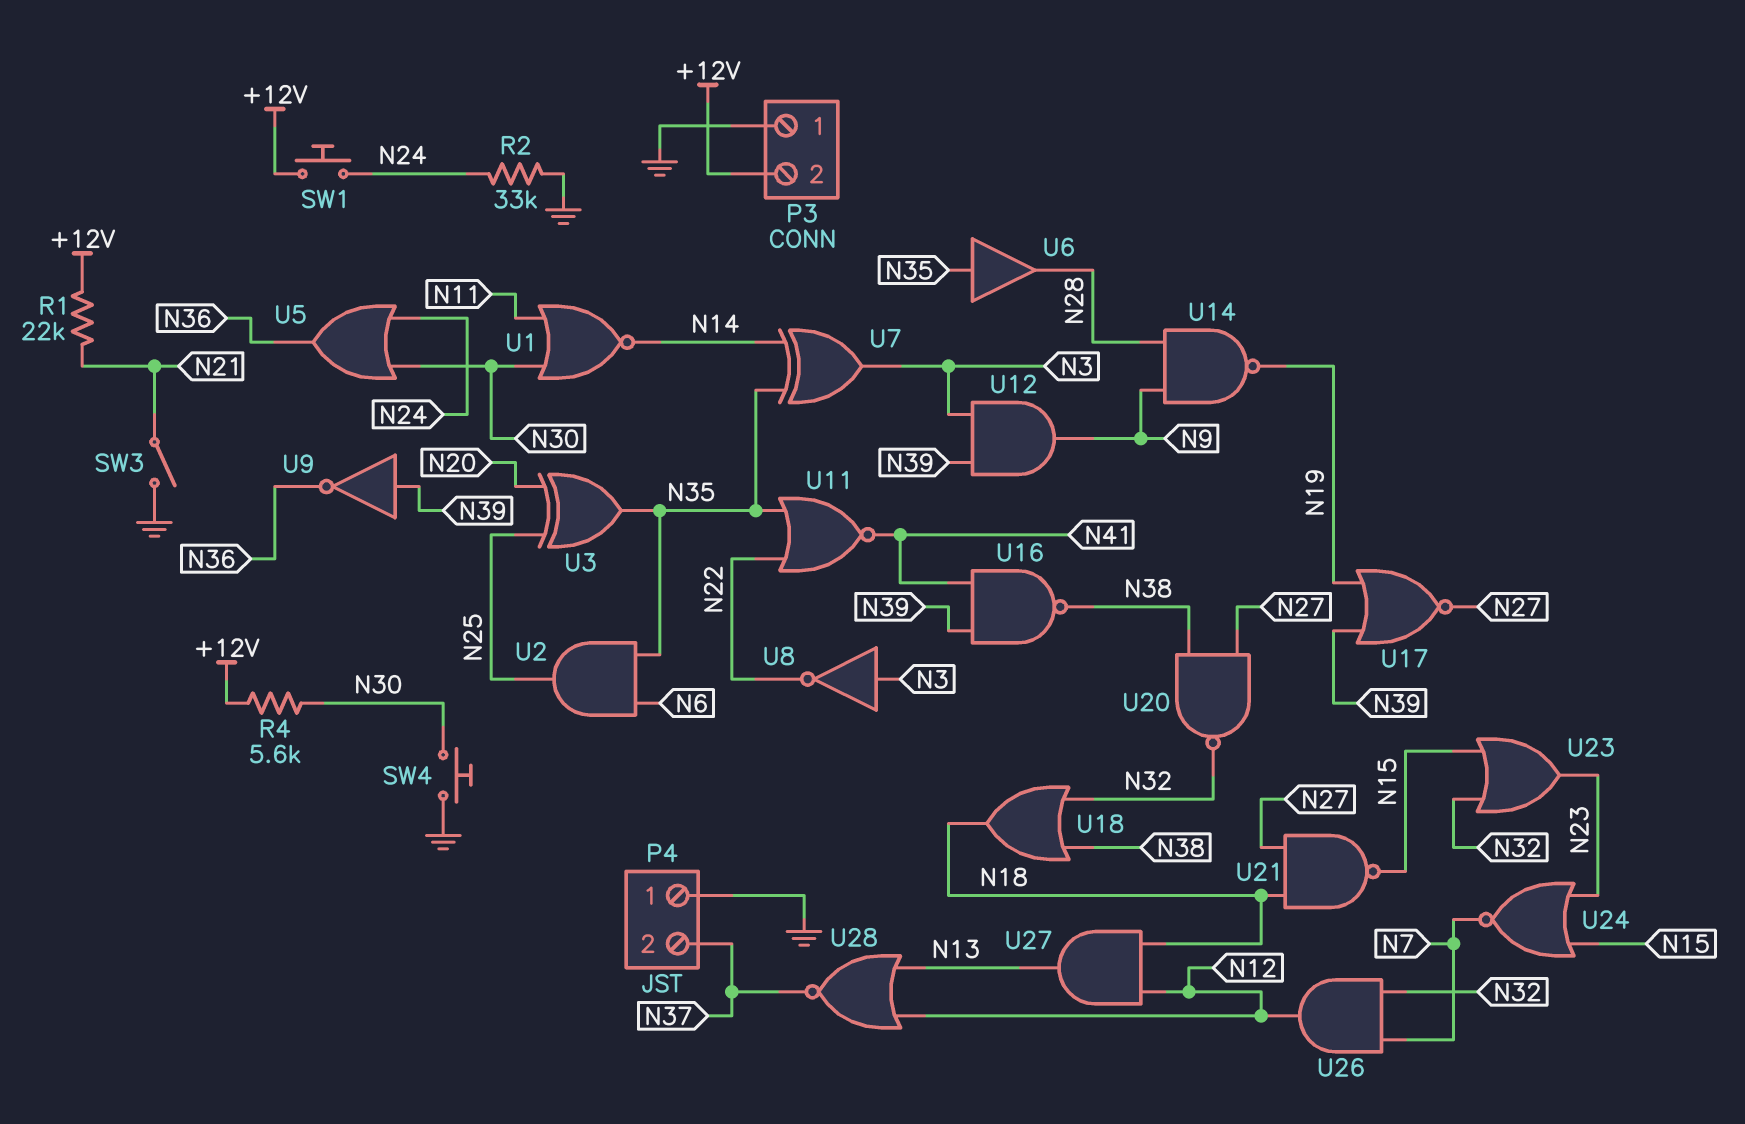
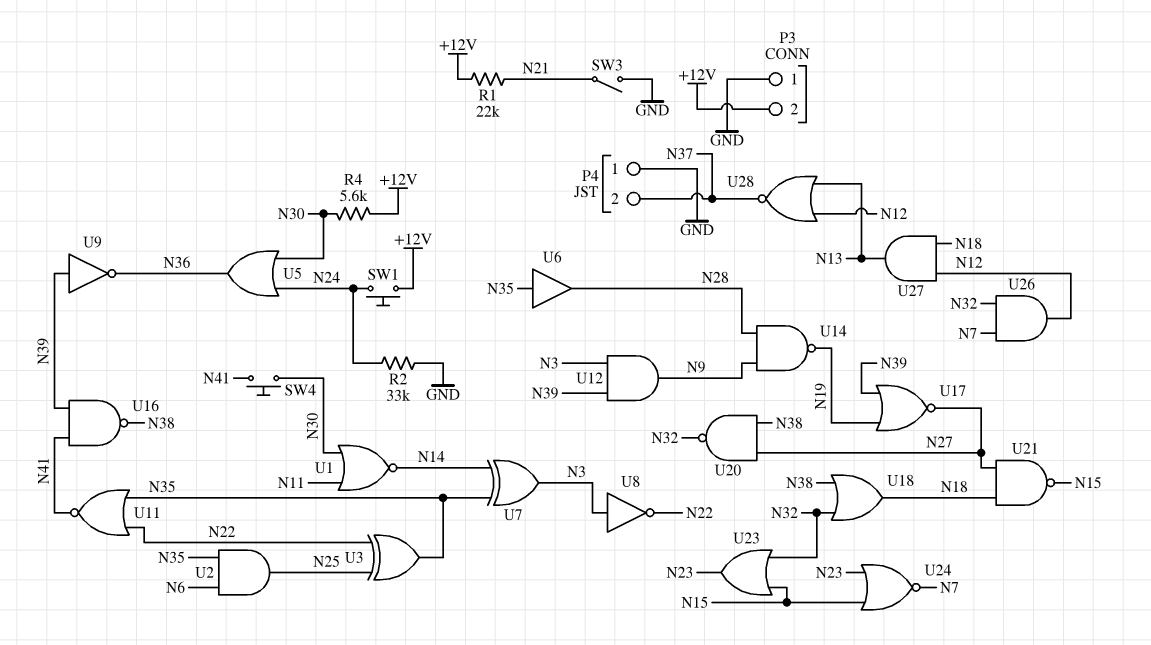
SW4: button (GND, N30) -> button (N30, N41)
U3: XOR (in N20, in N25, out N35) -> XOR (in N22, in N25, out N35)

